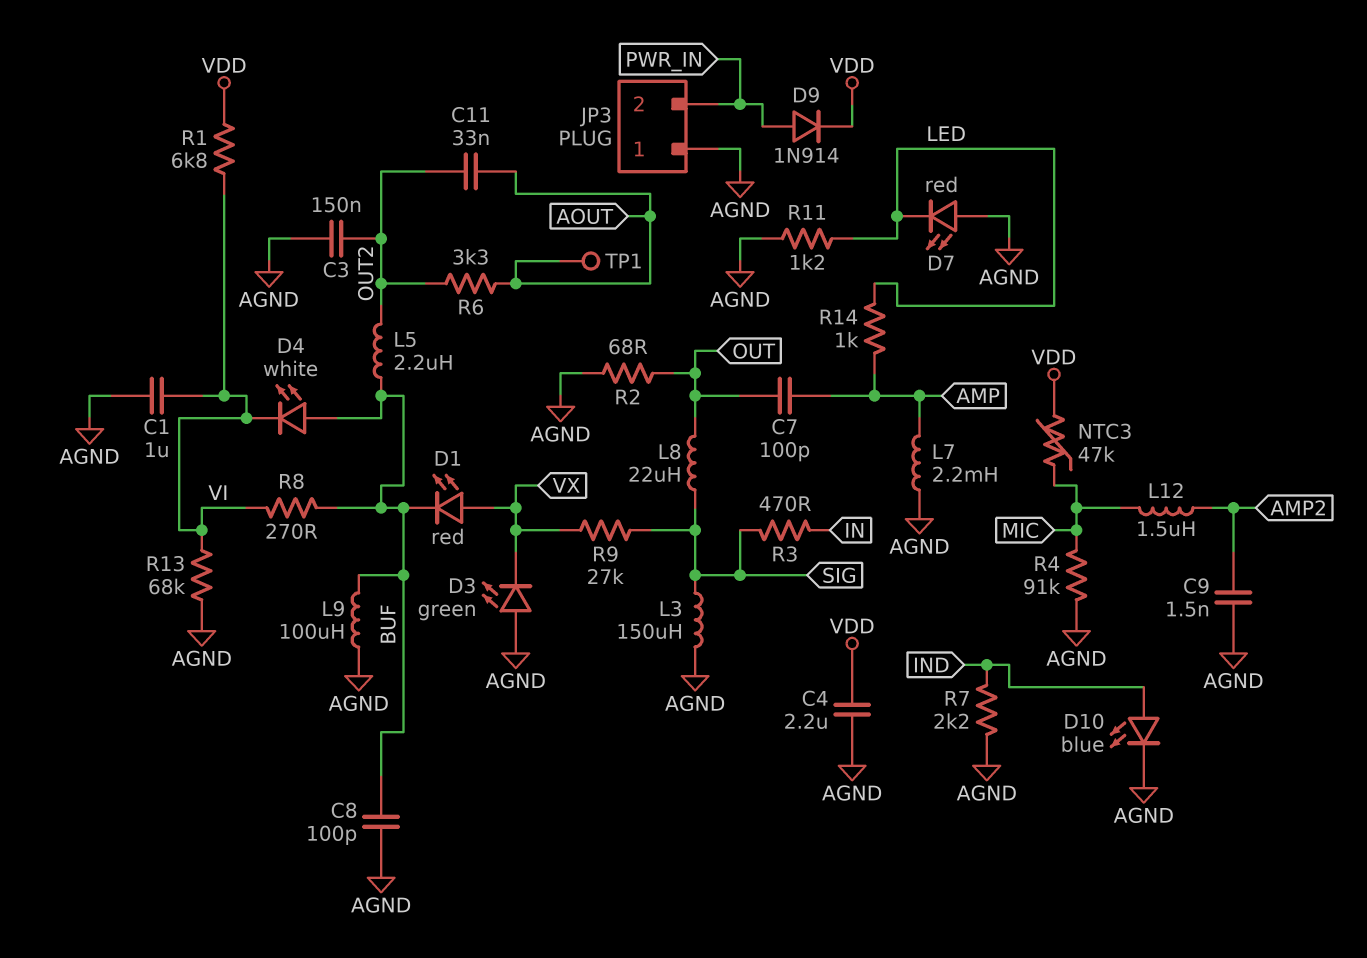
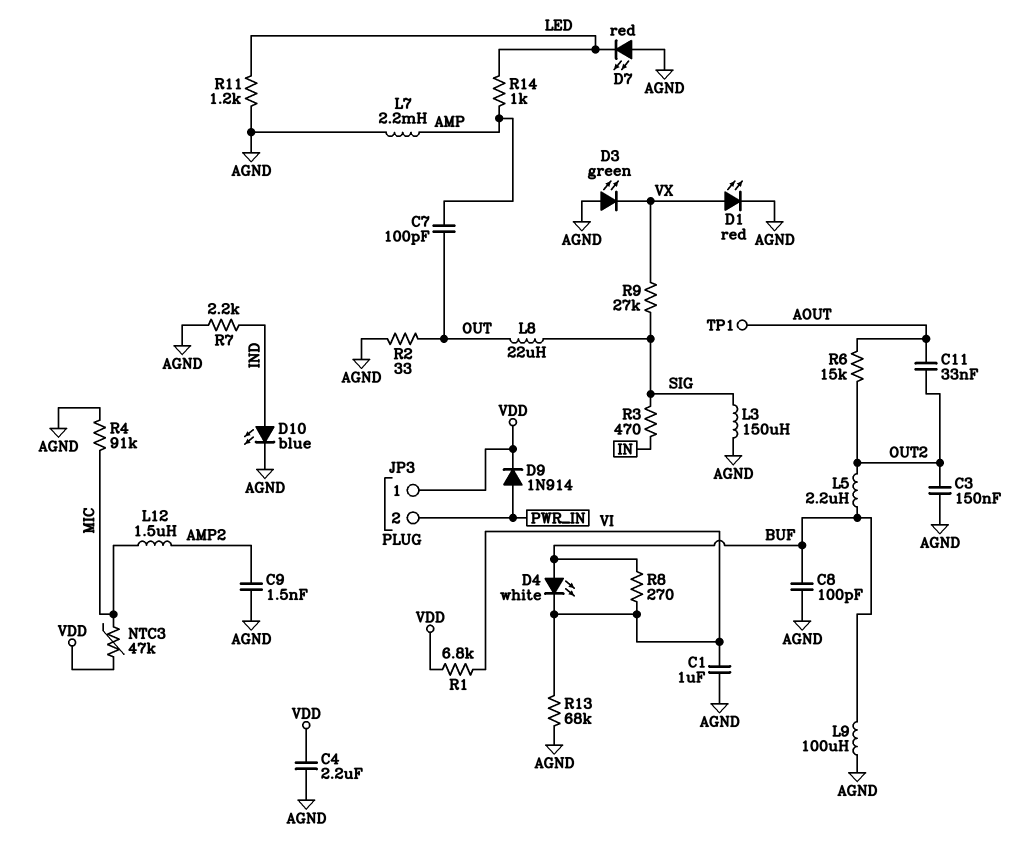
D1: LED red (A VX, K BUF) -> LED red (A VX, K AGND)
JP3 pin 1: AGND -> VDD
R2: 68 (AGND, OUT) -> 33 (AGND, OUT)
R6: 3.3k (AOUT, OUT2) -> 15k (AOUT, OUT2)

